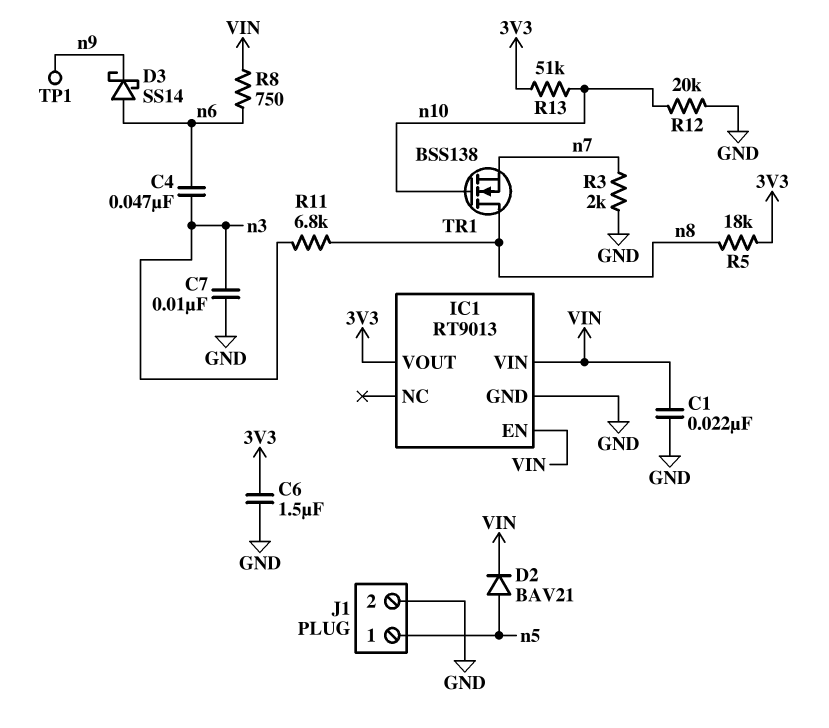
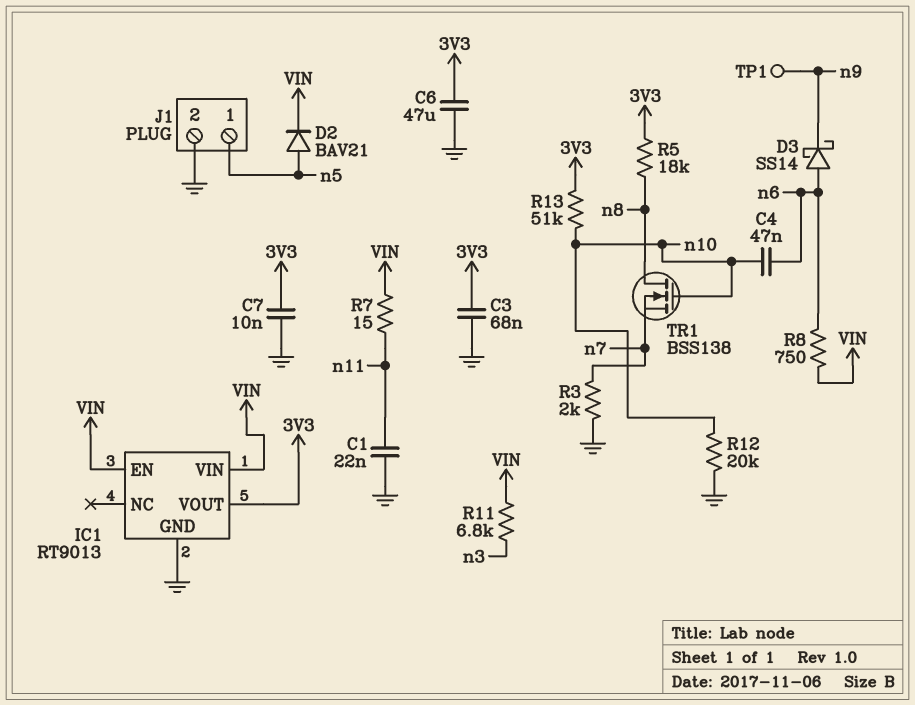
C1: 22nF (GND, VIN) -> 22nF (GND, n11)
C3: none -> 68nF (3V3, GND)
C4: 47nF (n3, n6) -> 47nF (n6, n10)
C6: 1.5uF (3V3, GND) -> 47uF (3V3, GND)
C7: 10nF (GND, n3) -> 10nF (3V3, GND)
R7: none -> 15 (VIN, n11)
R11: 6.8k (n3, n8) -> 6.8k (VIN, n3)

